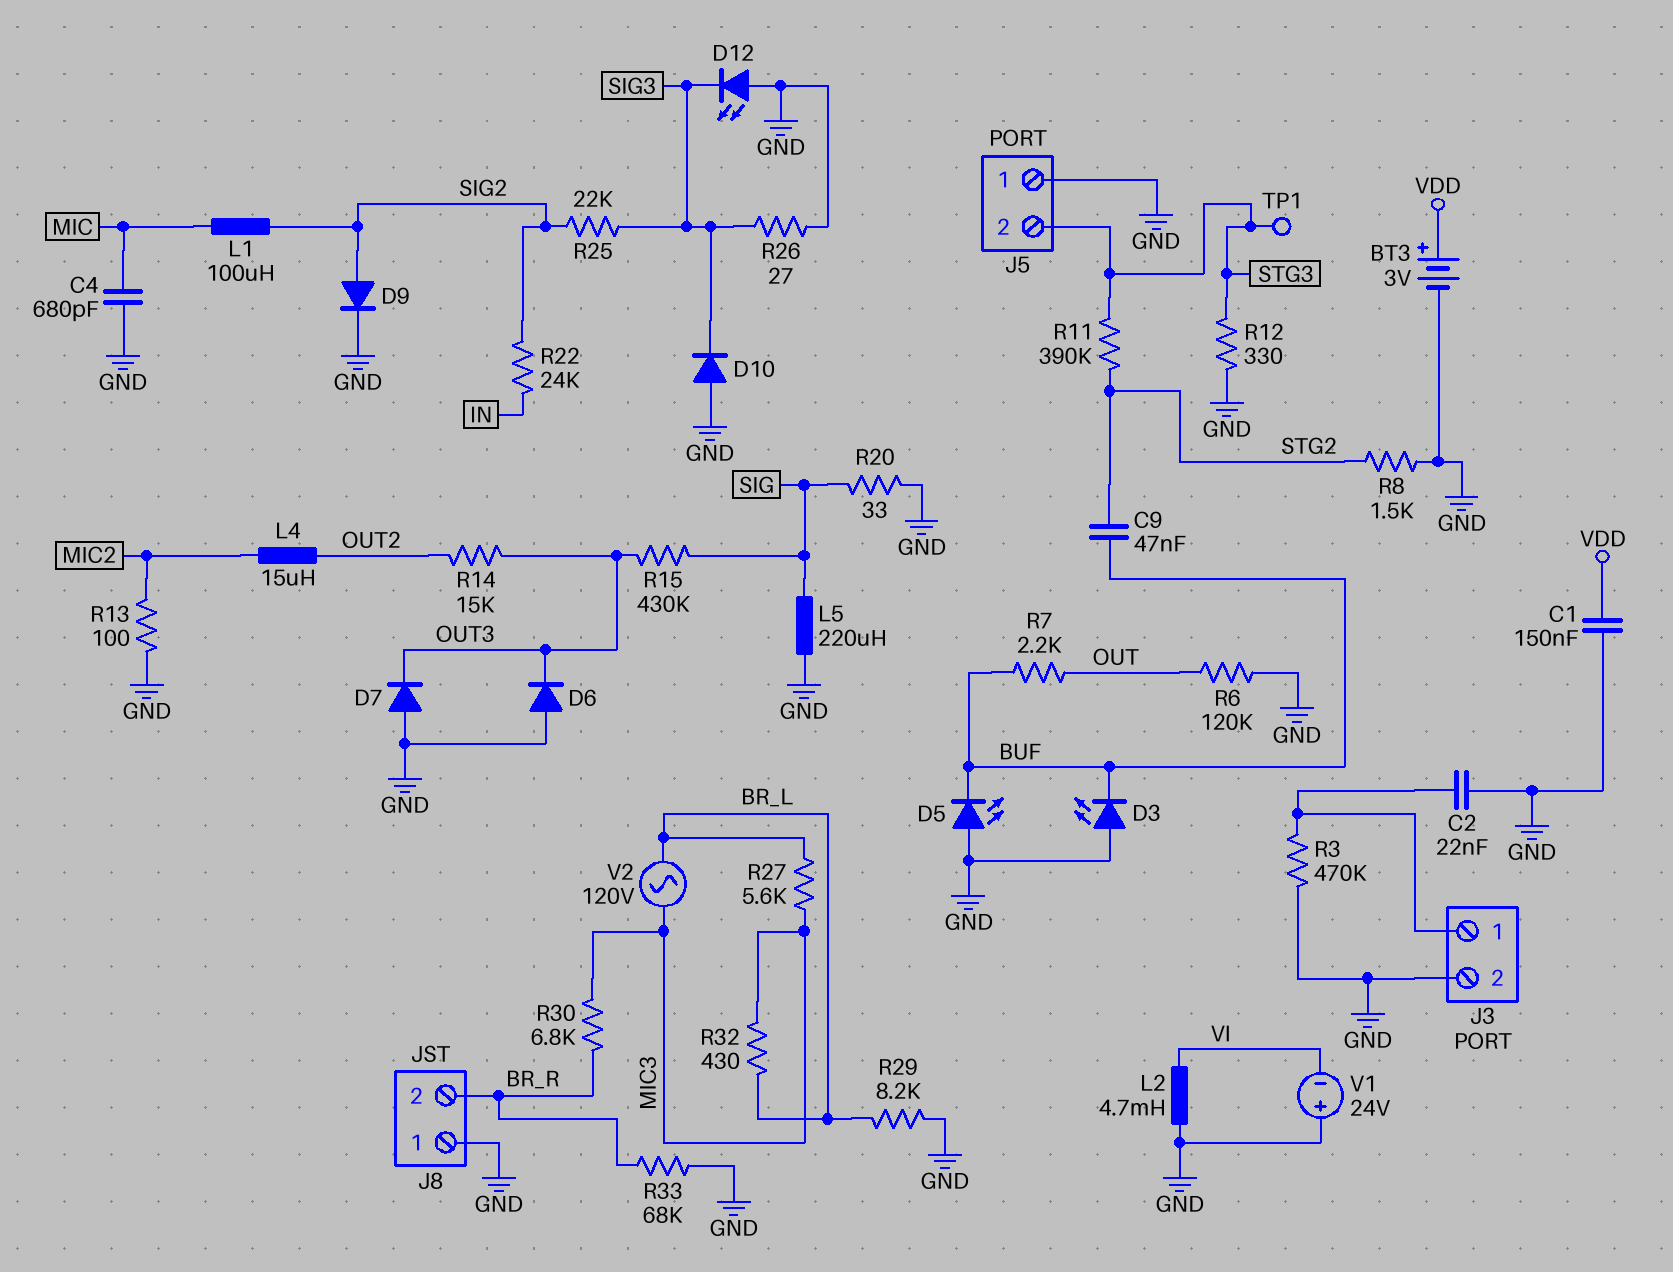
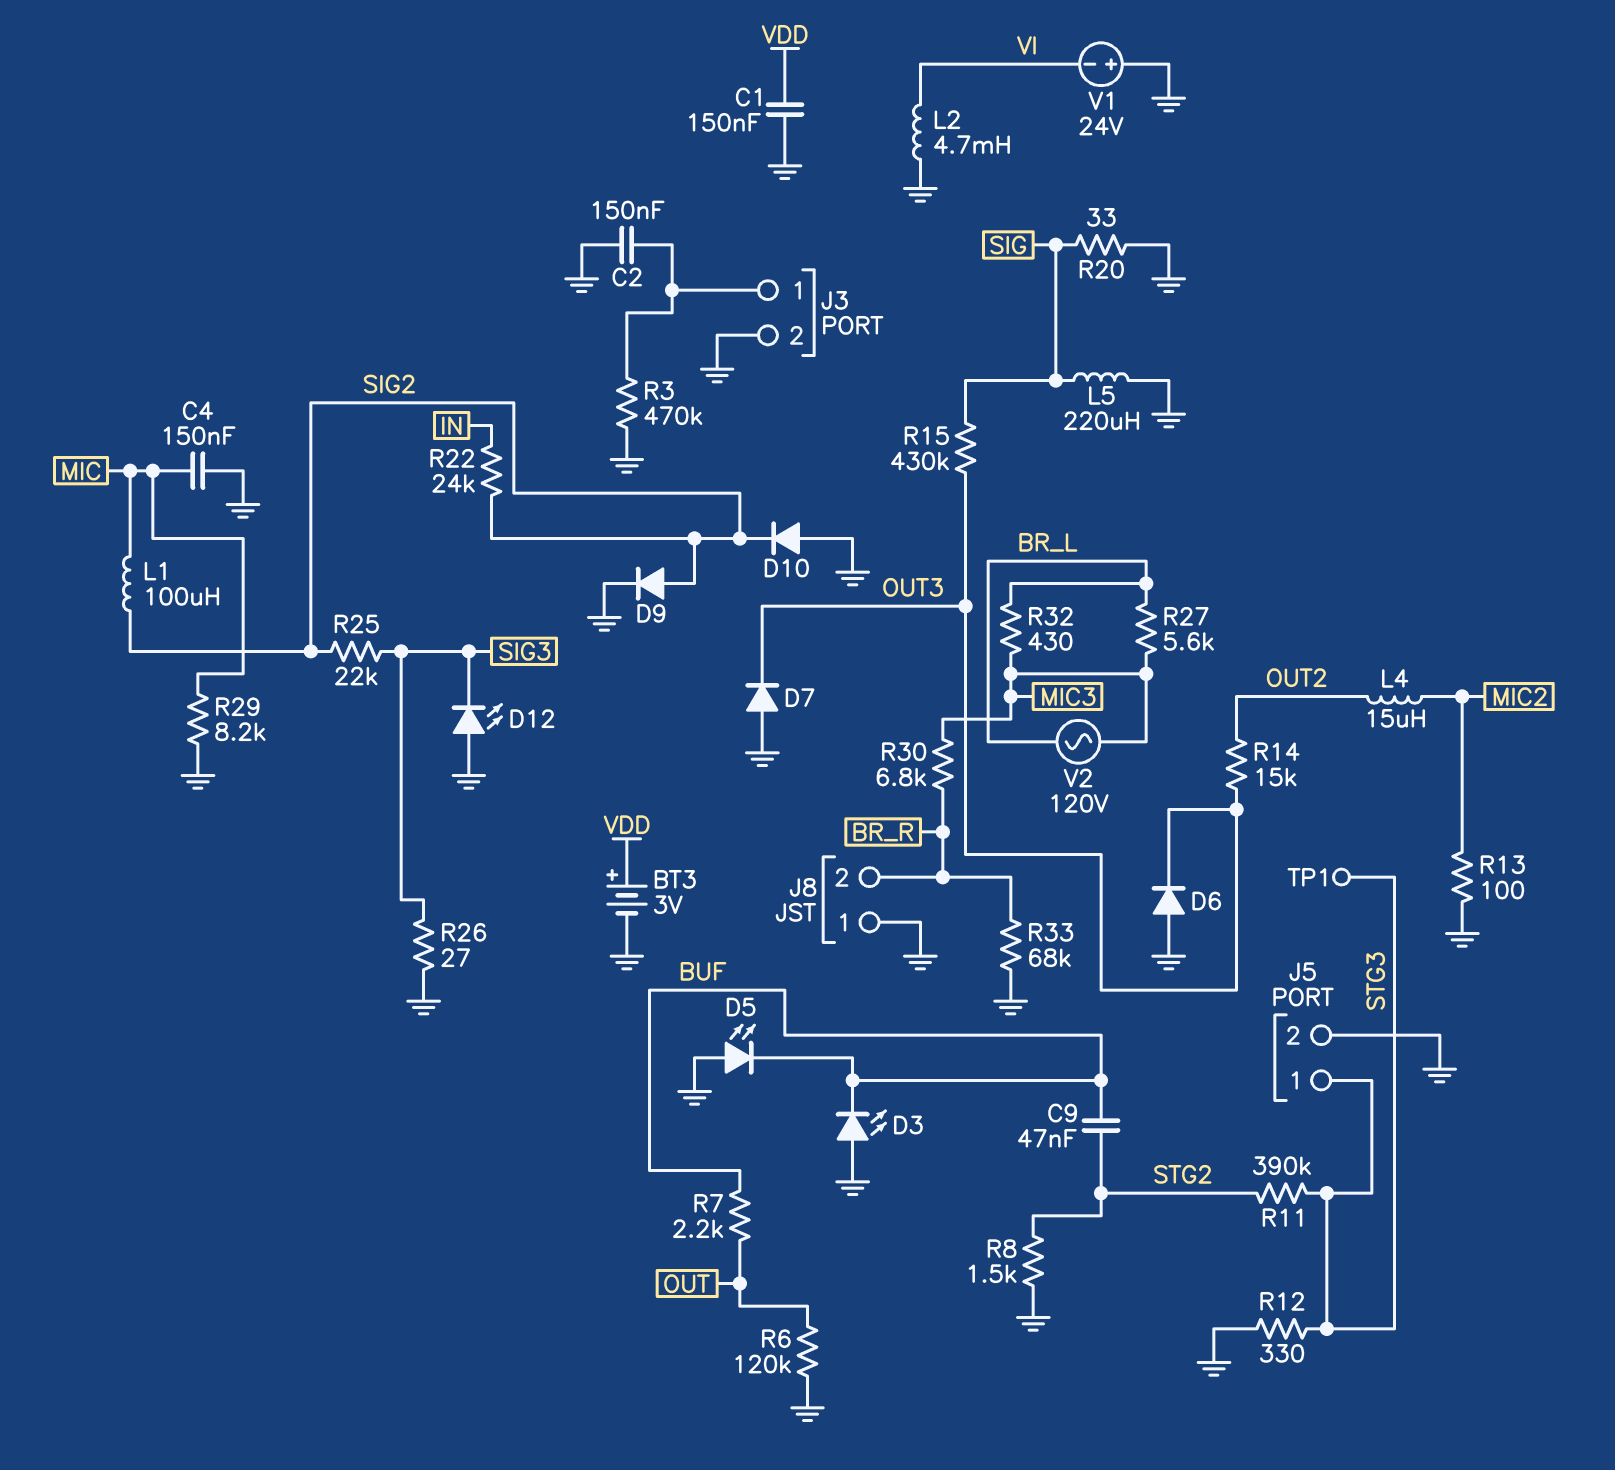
C2: 22nF (GND, J3/1) -> 150nF (GND, J3/1)
C4: 680pF (GND, MIC) -> 150nF (GND, MIC)
D10: diode (A GND, K SIG3) -> diode (A GND, K SIG2)
J5 pin 1: GND -> STG3
J5 pin 2: STG3 -> GND
R29: 8.2k (BR_L, GND) -> 8.2k (GND, MIC)

